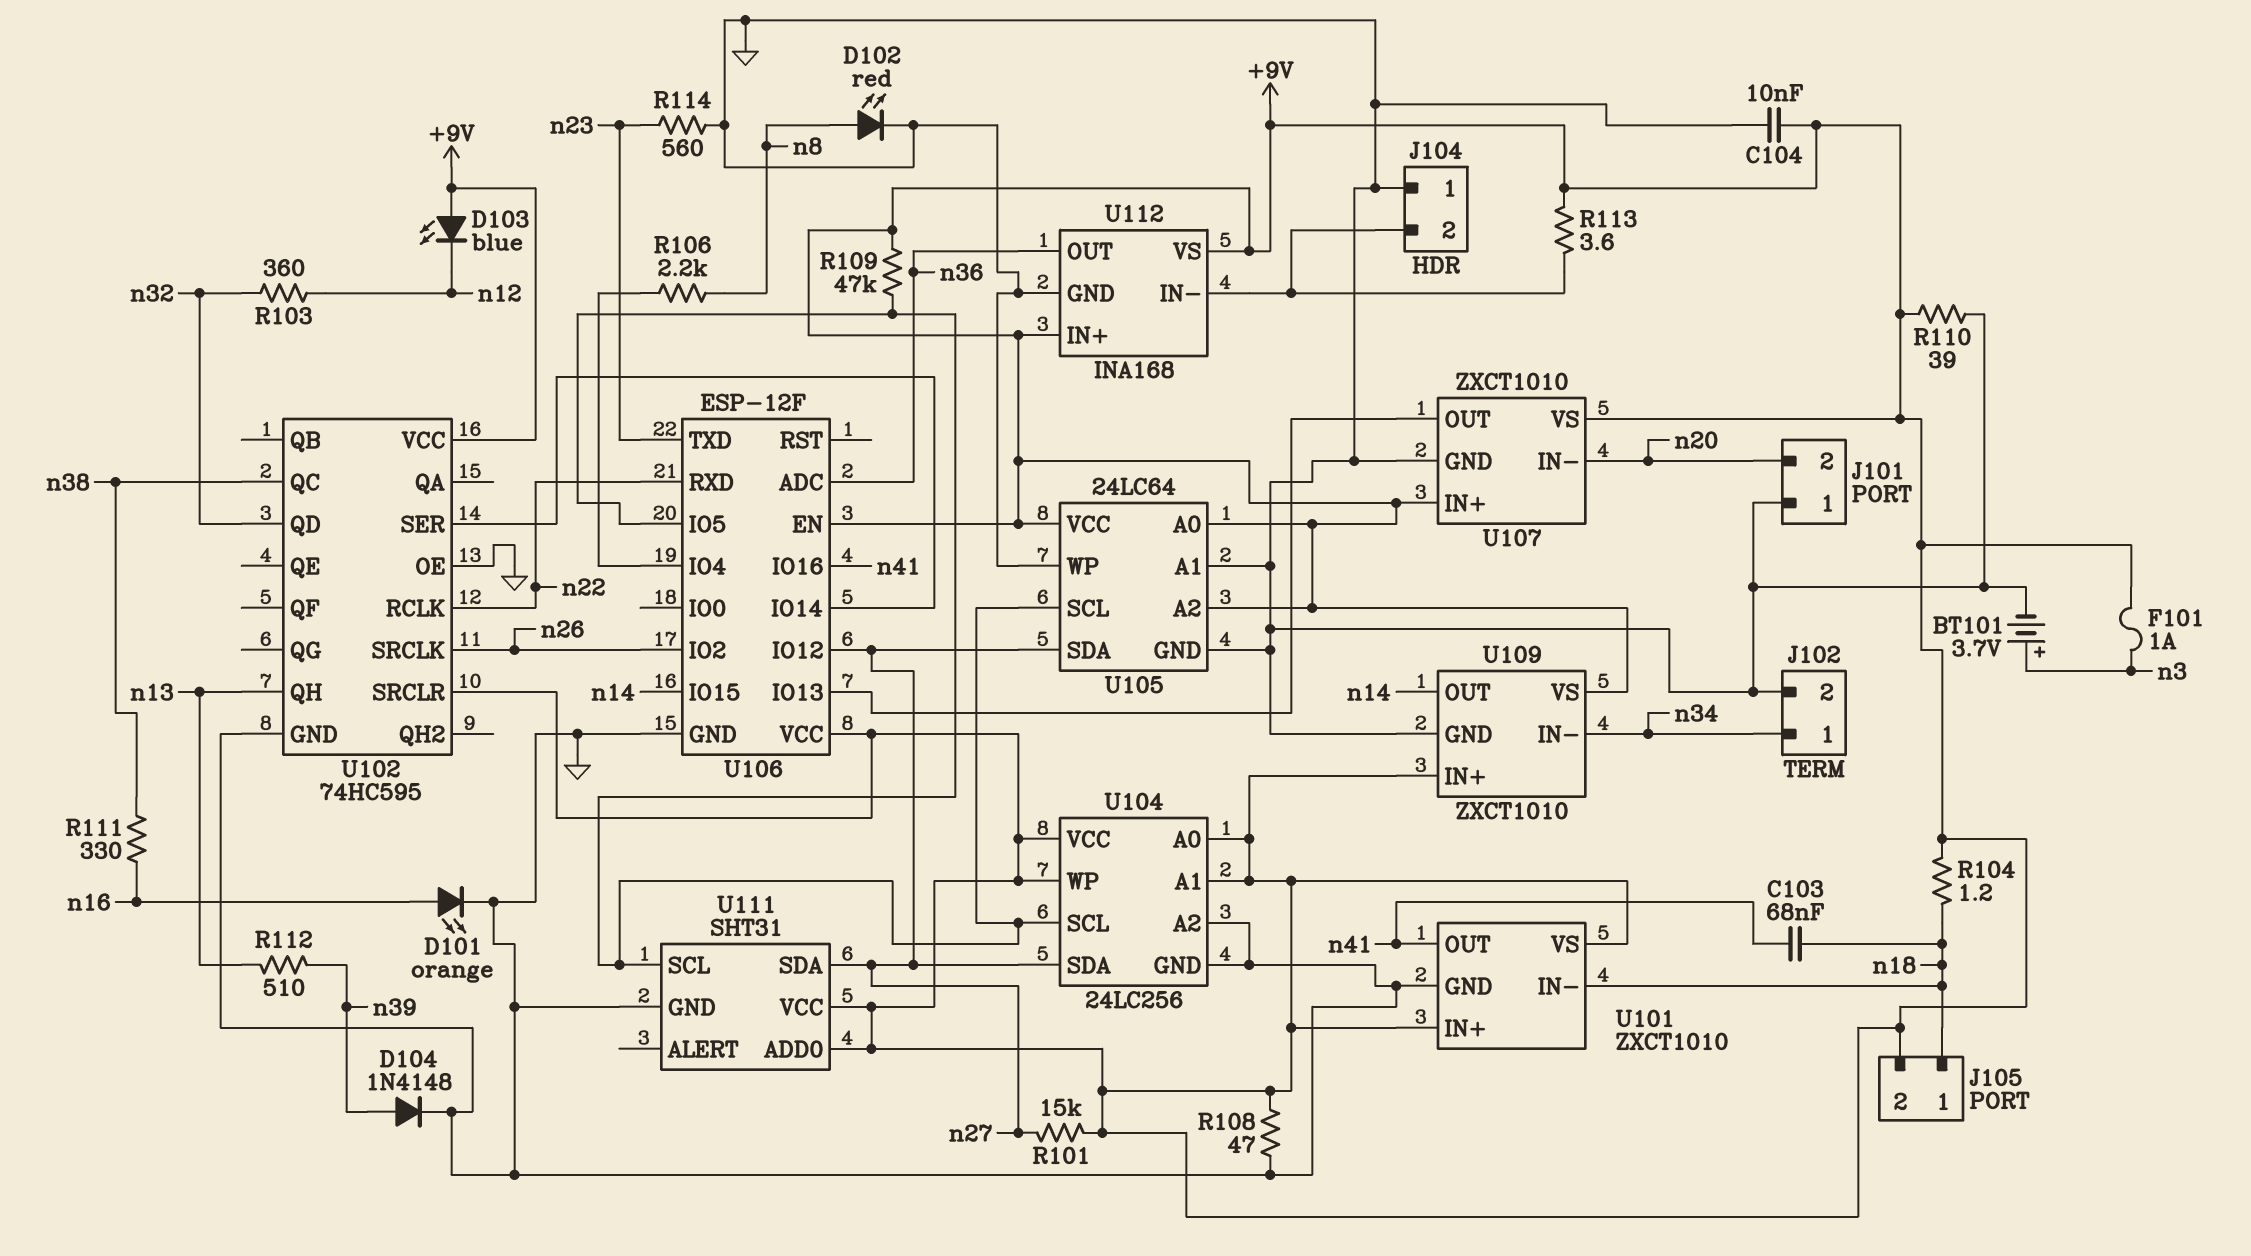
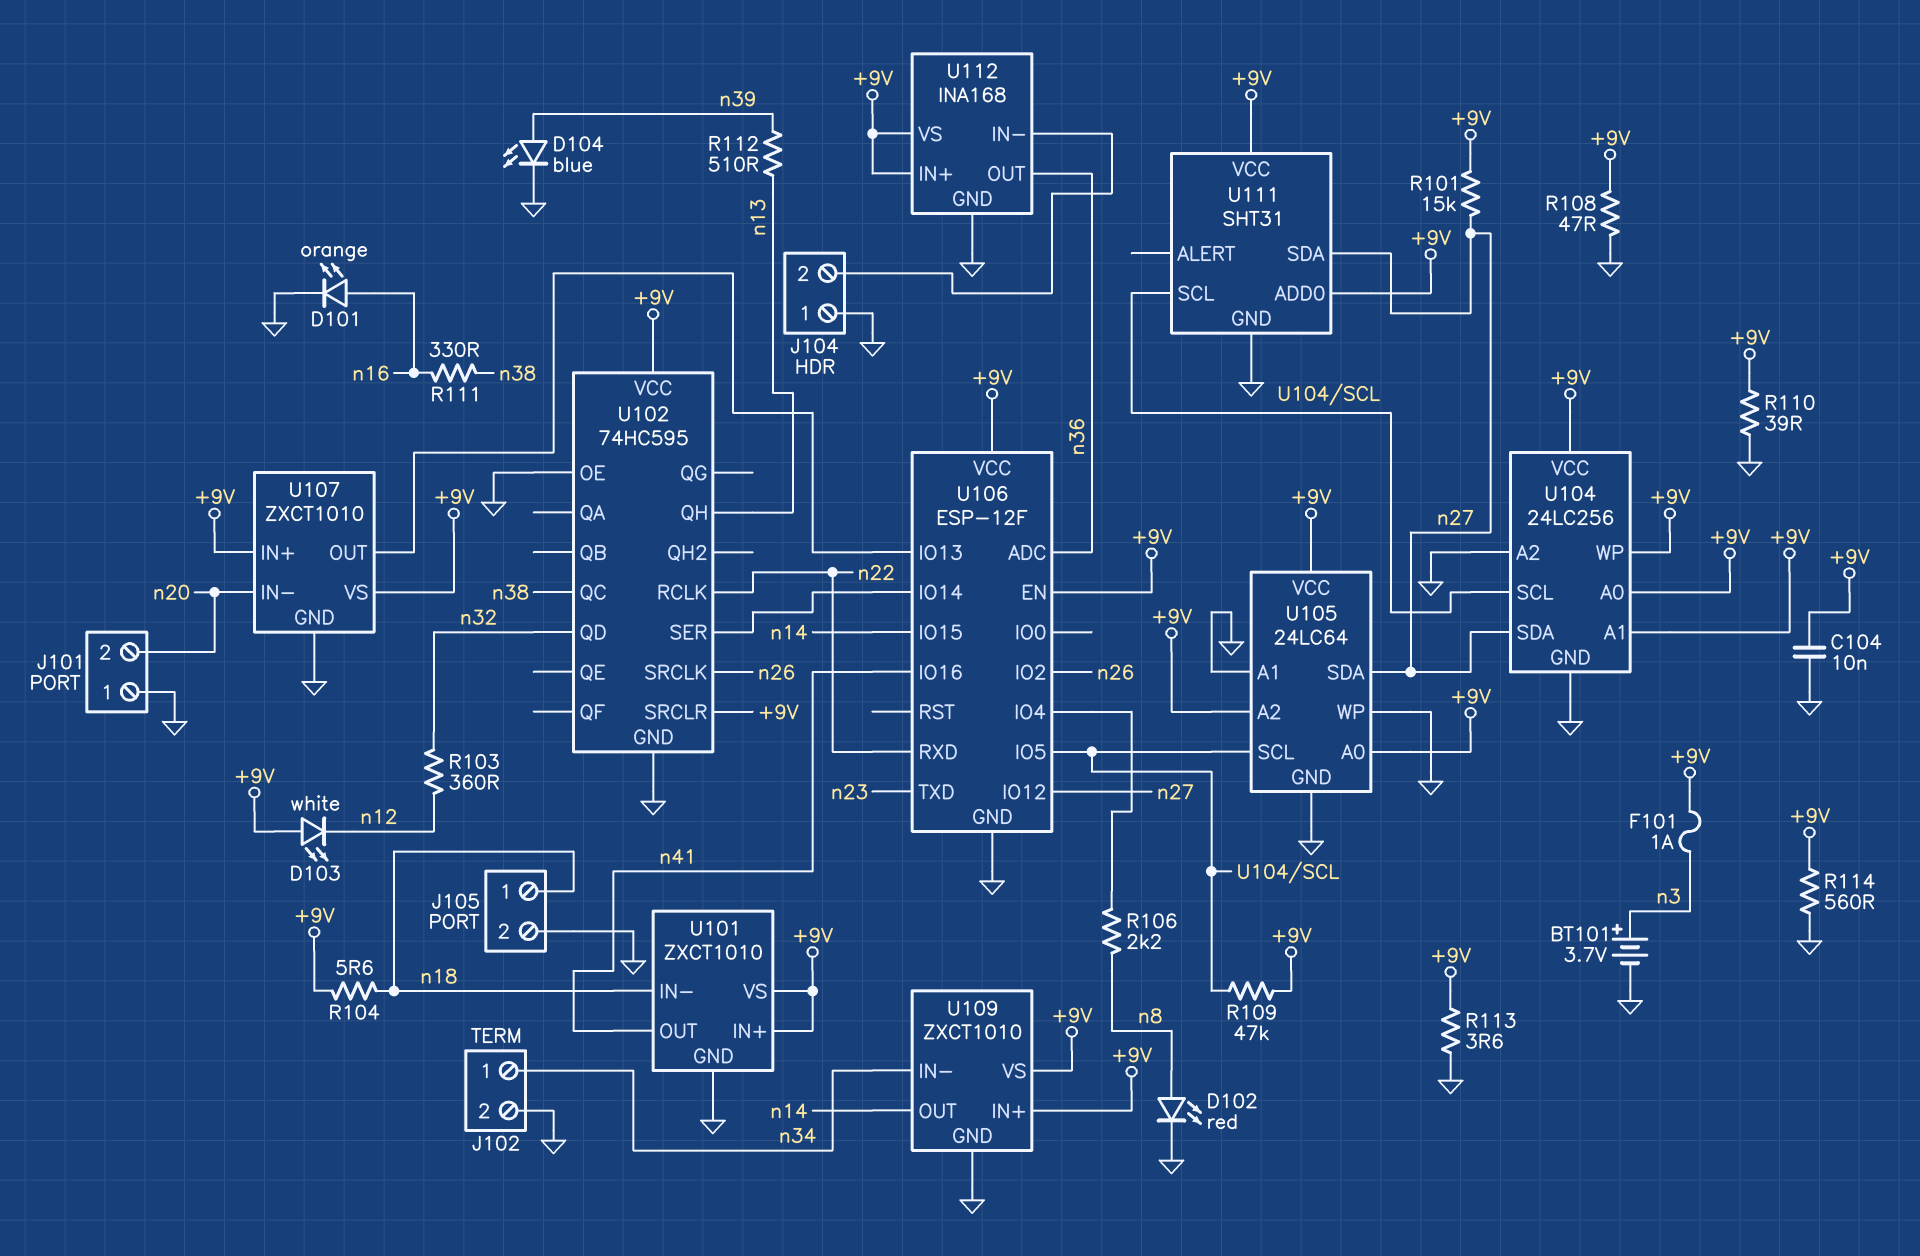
C103: 68nF (n18, n41) -> none
D103: LED blue (A +9V, K n12) -> LED white (A +9V, K n12)
D104: diode 1N4148 (A n39, K GND) -> LED blue (A n39, K GND)
J105 pin 2: +9V -> GND
R104: 1.2 (+9V, n18) -> 5.6 (+9V, n18)
R113: 3.6 (+9V, J104/2) -> 3.6 (+9V, GND)
R114: 560 (GND, n23) -> 560 (+9V, GND)

